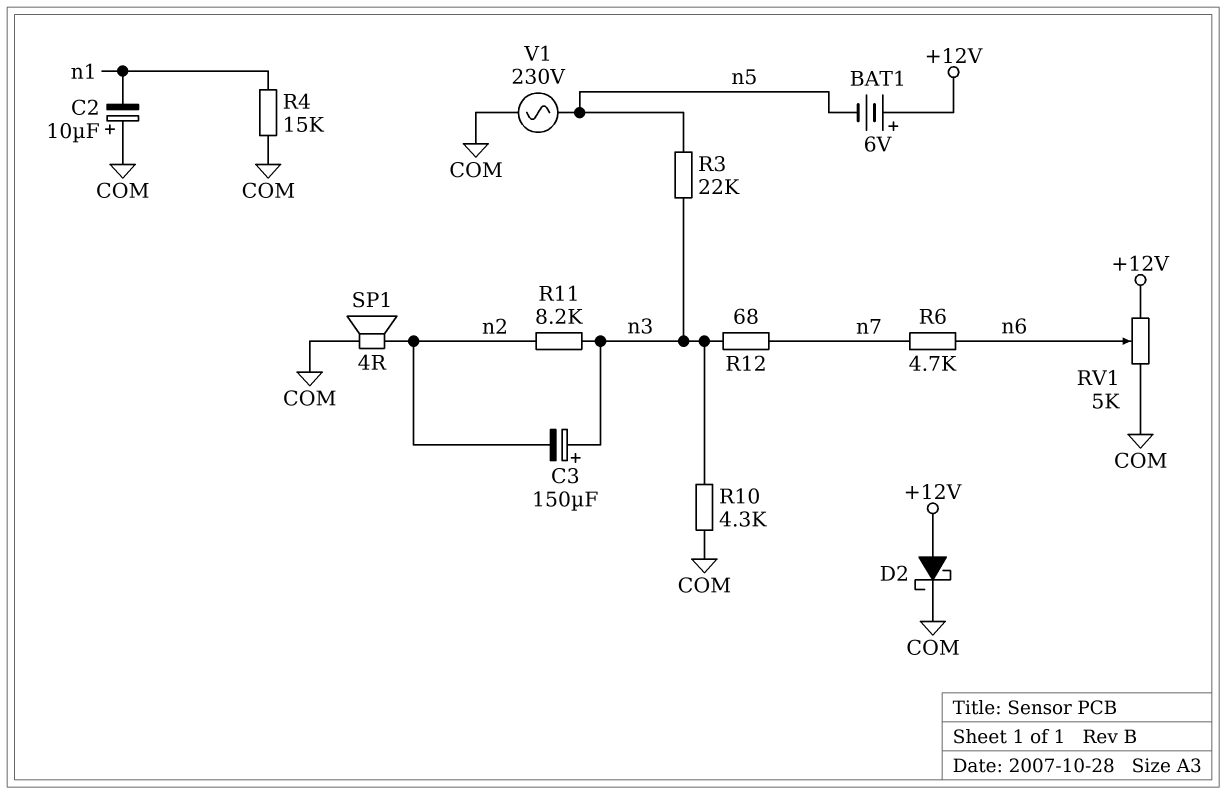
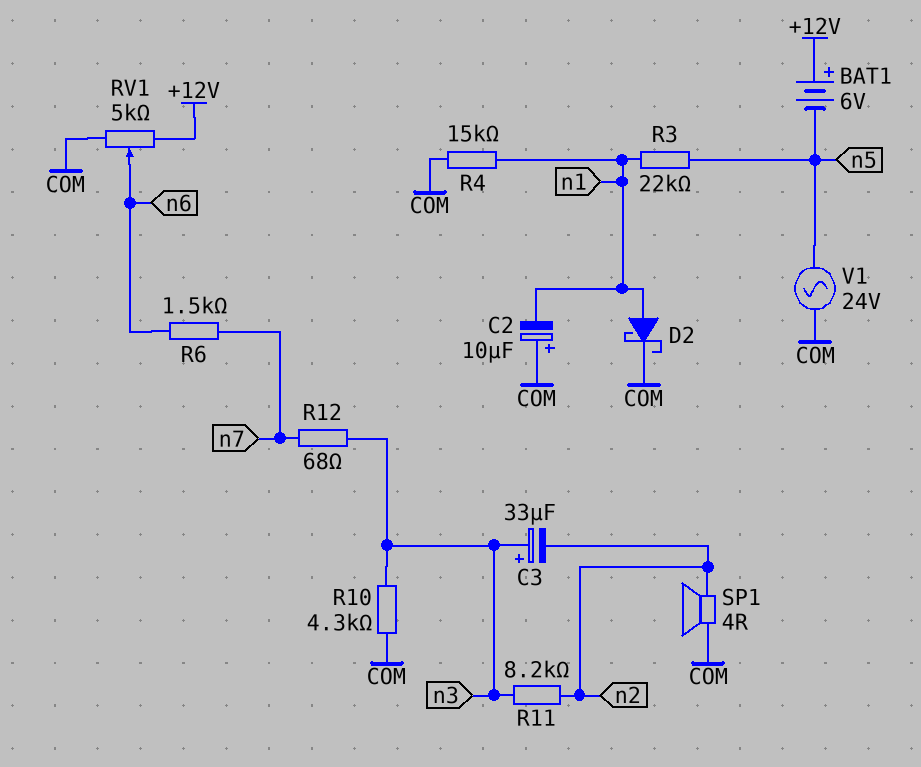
C3: 150uF (plus n3, minus n2) -> 33uF (plus n3, minus n2)
D2: schottky (A +12V, K COM) -> schottky (A n1, K COM)
R3: 22k (n3, n5) -> 22k (n1, n5)
R6: 4.7k (n6, n7) -> 1.5k (n6, n7)
V1: AC 230V (COM, n5) -> AC 24V (COM, n5)

